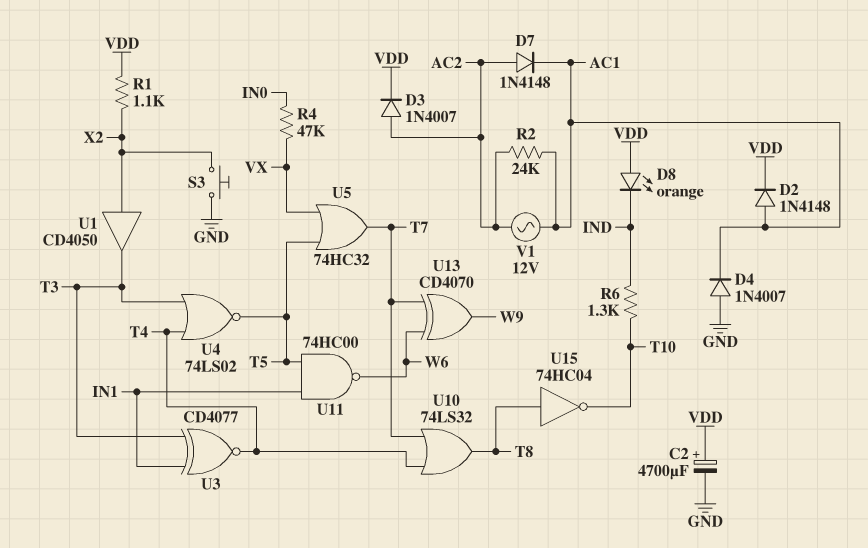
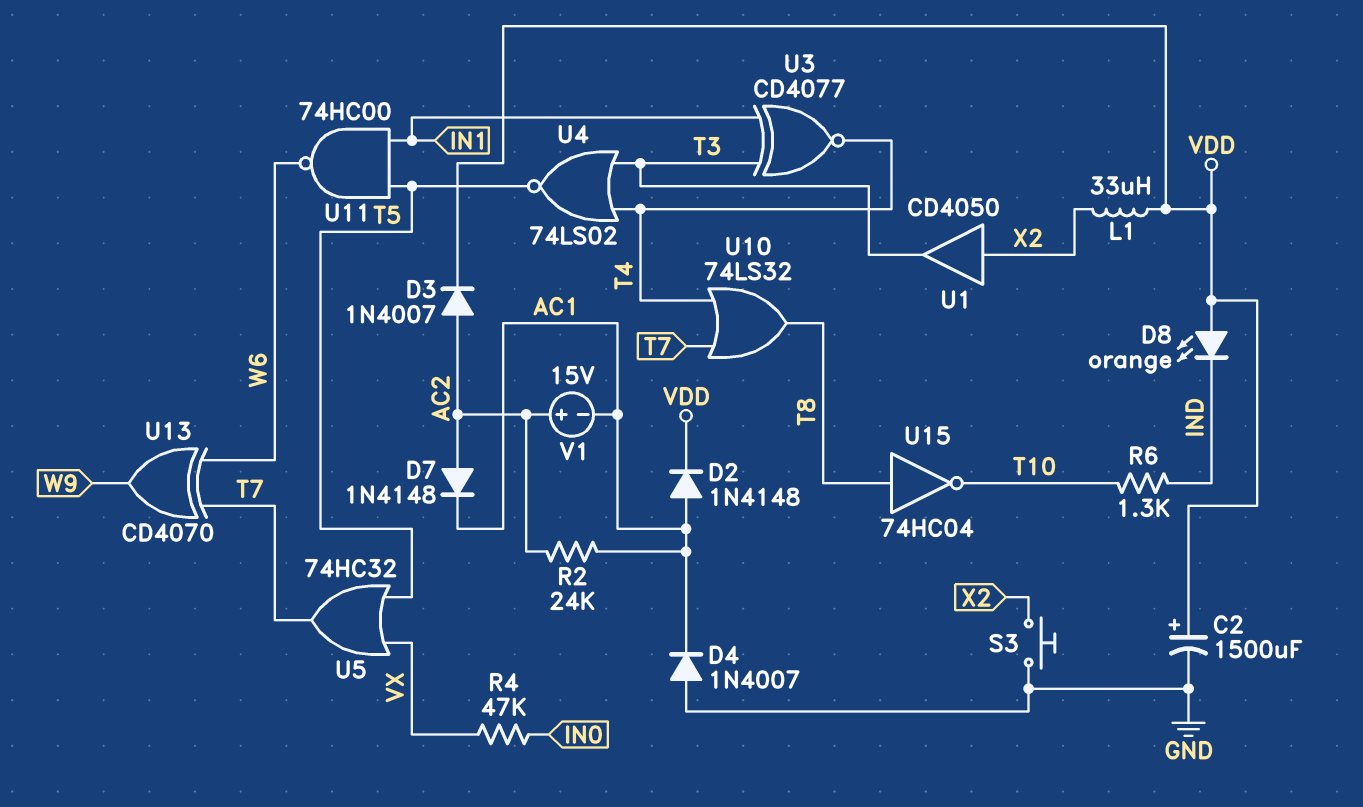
C2: 4700uF (plus VDD, minus GND) -> 1500uF (plus VDD, minus GND)
L1: none -> 33uH (VDD, X2)
R1: 1.1k (VDD, X2) -> none
V1: AC 12V (AC1, AC2) -> 15V (plus AC2, minus AC1)

